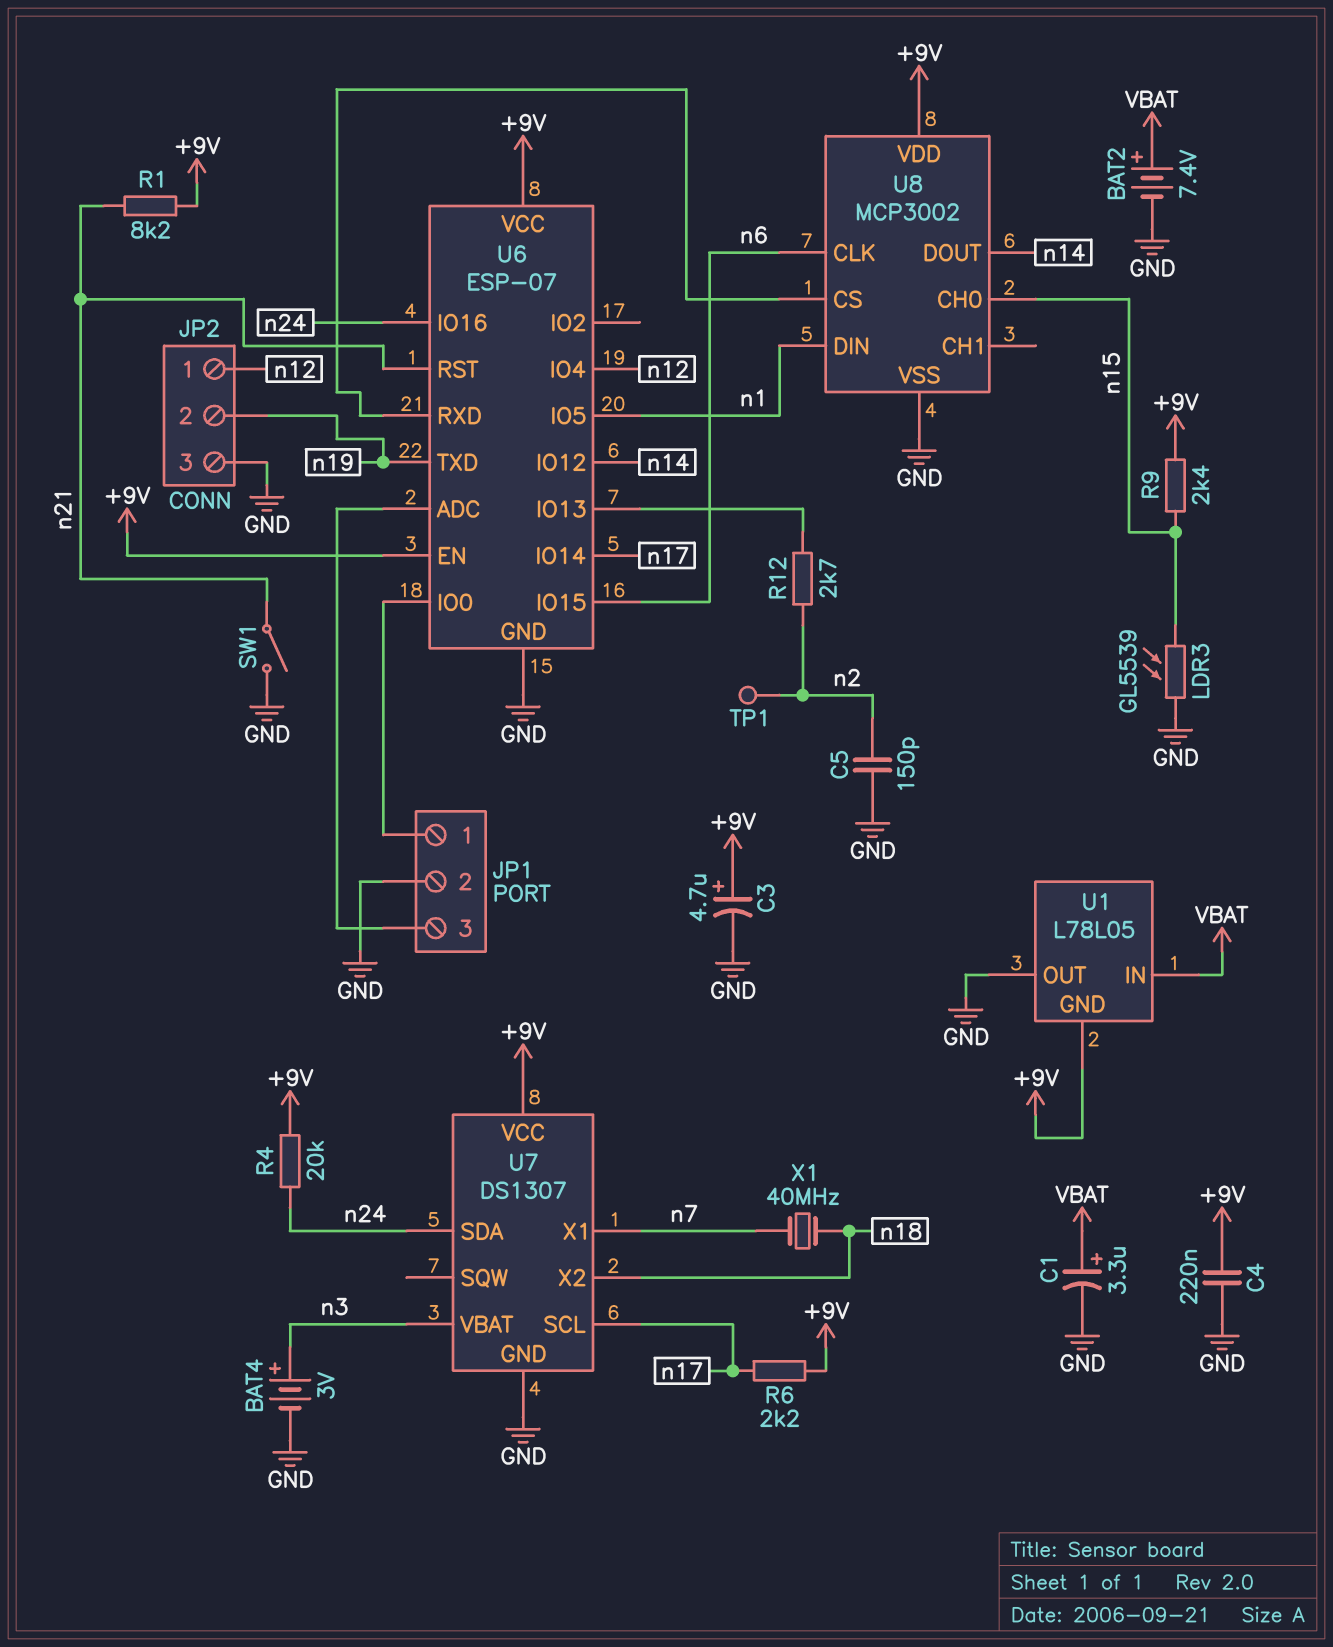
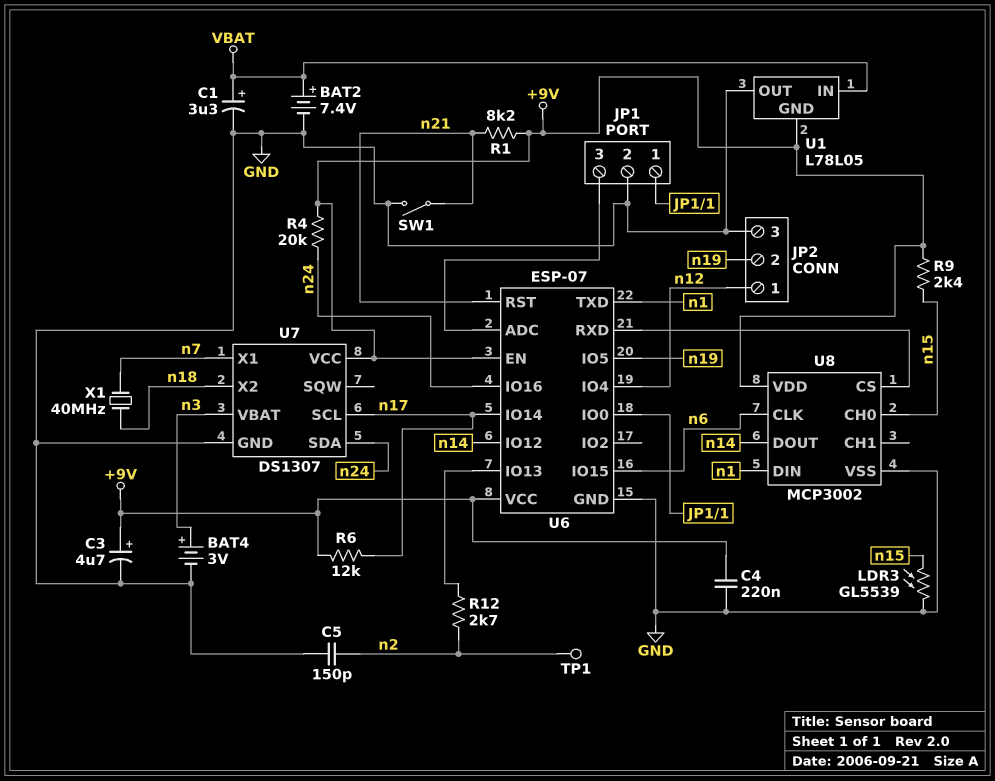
R6: 2.2k (+9V, n17) -> 12k (+9V, n17)
U6 pin IO5: n1 -> n19
U6 pin TXD: n19 -> n1

